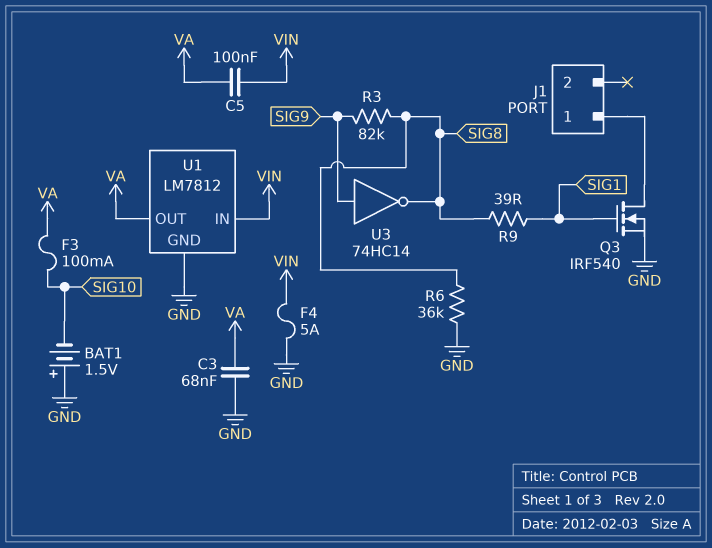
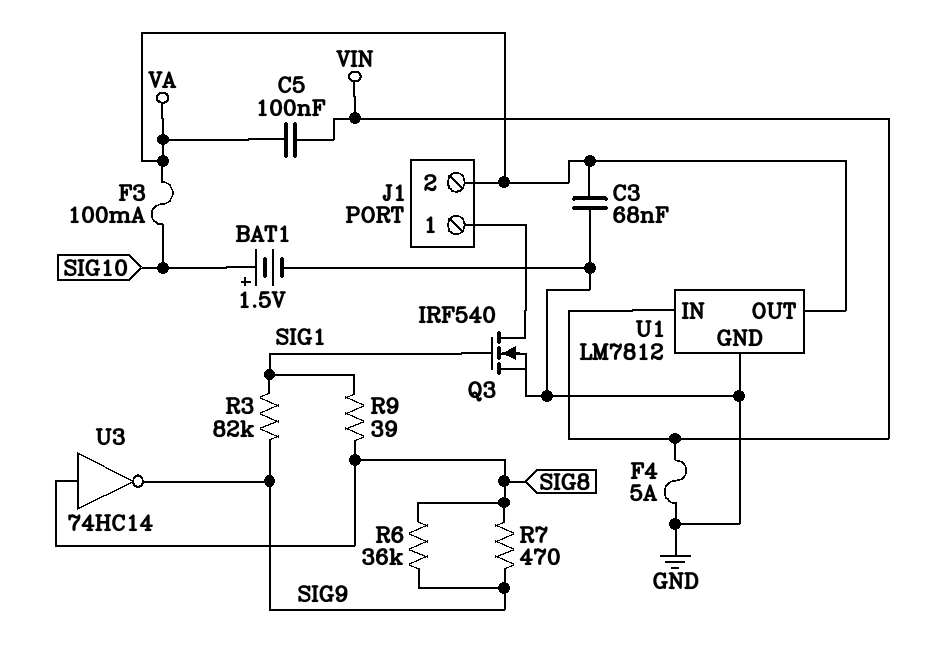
BAT1: 1.5V (plus GND, minus SIG10) -> 1.5V (plus SIG10, minus GND)
J1 pin 2: none -> VA
R3: 82k (SIG8, SIG9) -> 82k (SIG1, SIG9)
R6: 36k (GND, SIG8) -> 36k (SIG8, SIG9)
R7: none -> 470 (SIG8, SIG9)
U3: NOT 74HC14 (in SIG9, out SIG8) -> NOT 74HC14 (in SIG8, out SIG9)

